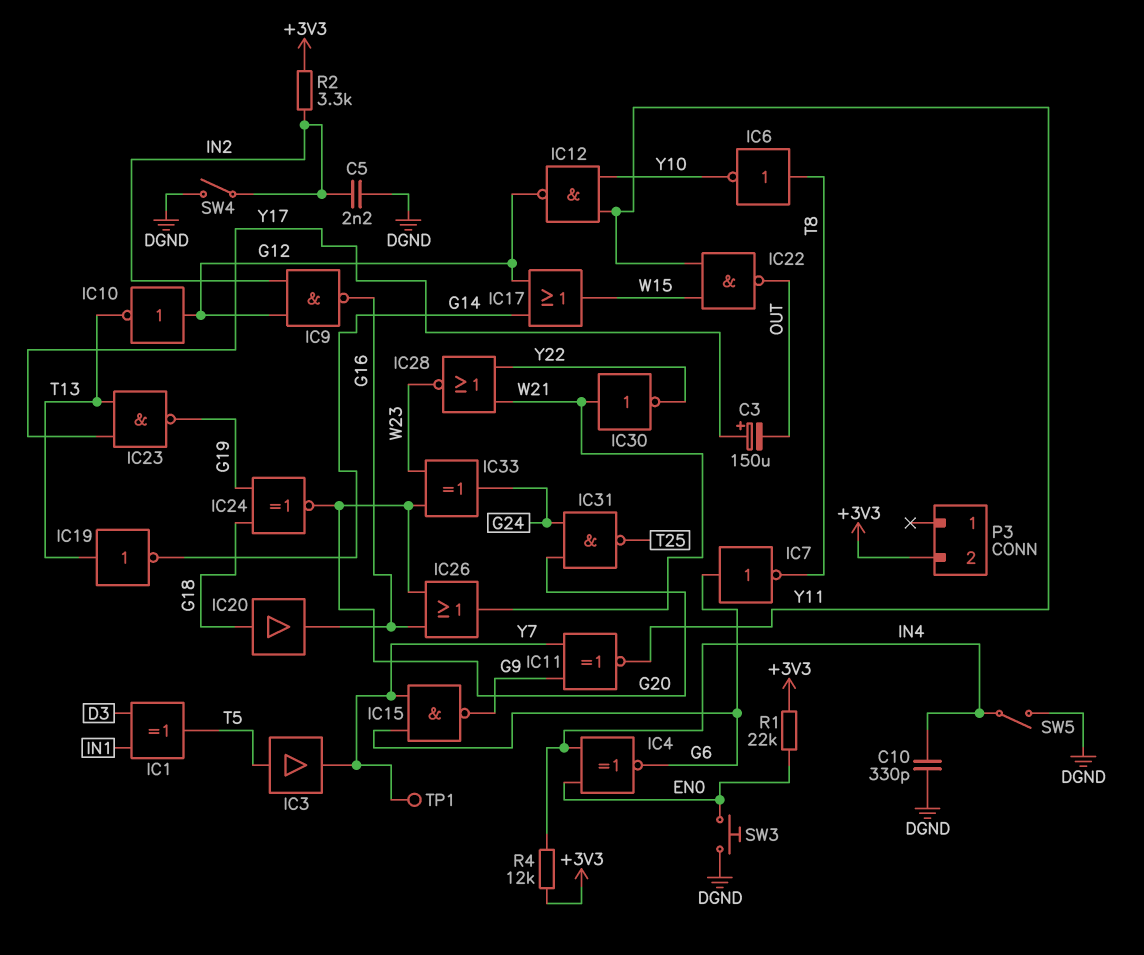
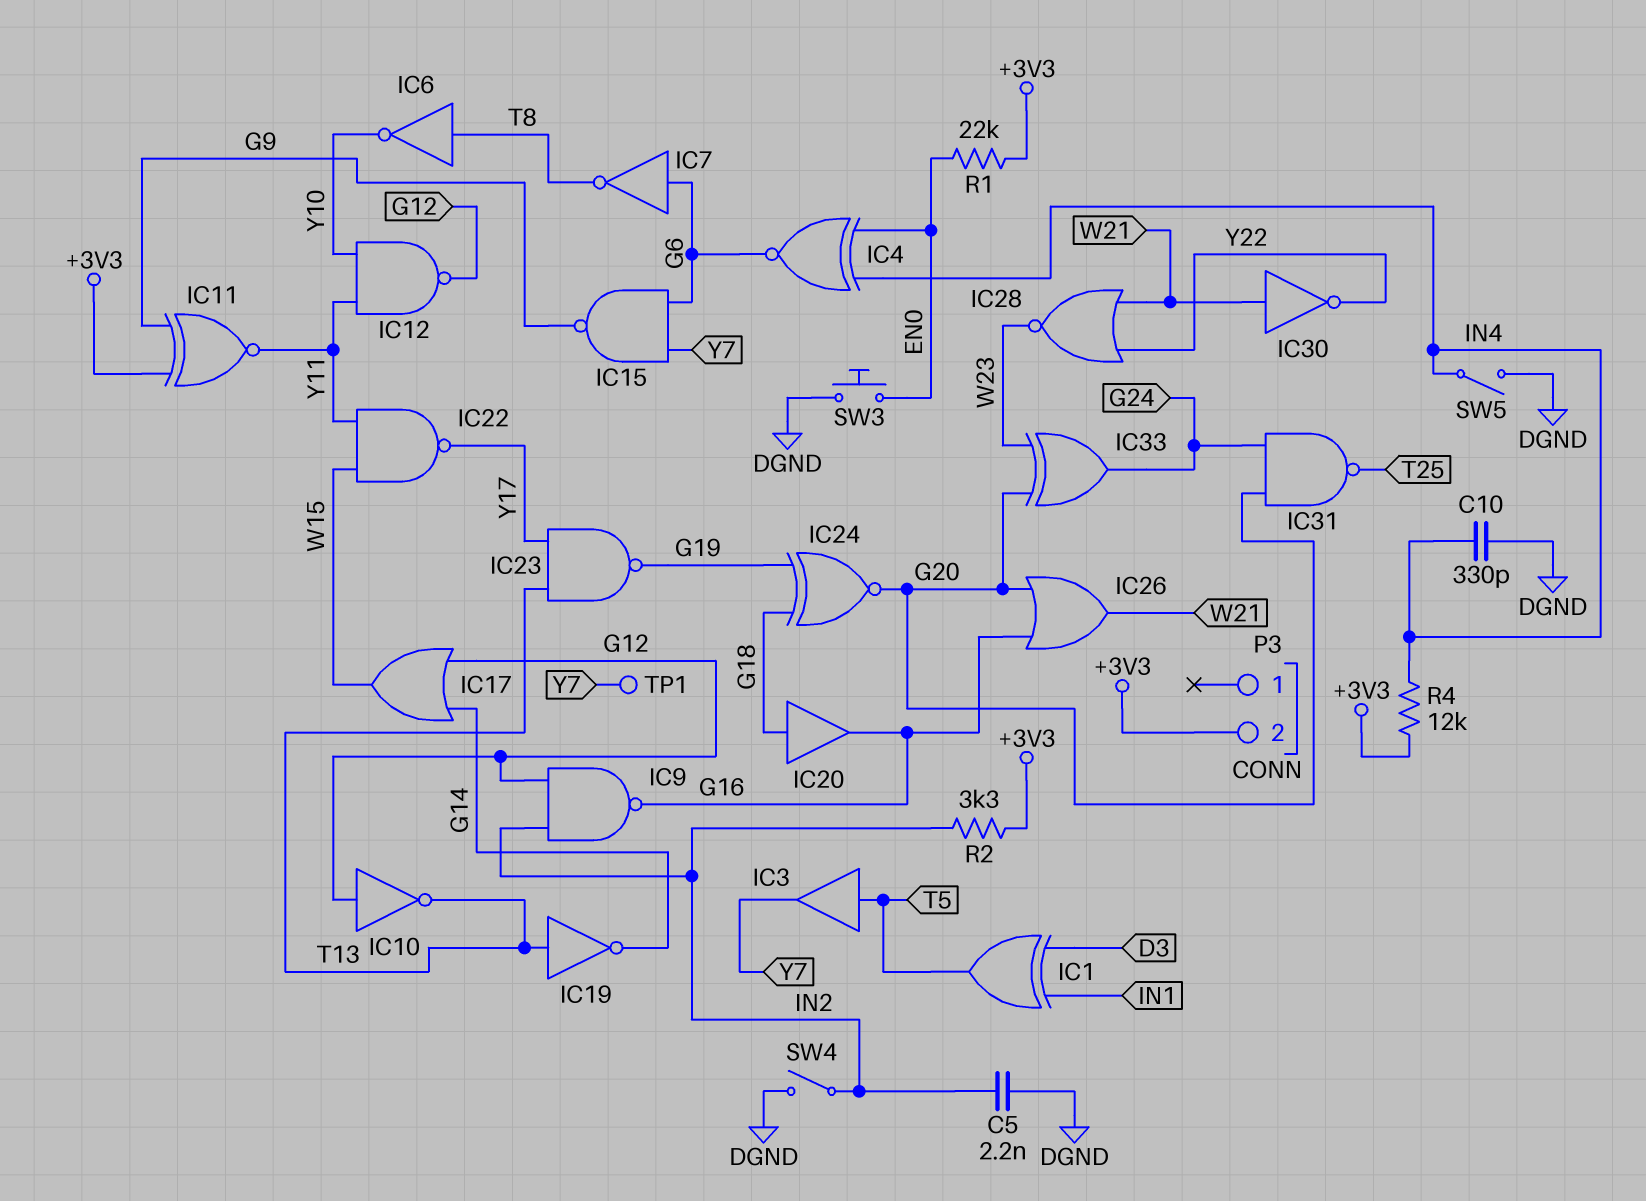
C3: 150uF (plus Y17, minus OUT) -> none
IC11: XNOR (in G9, in Y7, out Y11) -> XNOR (in +3V3, in G9, out Y11)
IC22: NAND (in W15, in Y11, out OUT) -> NAND (in W15, in Y11, out Y17)

